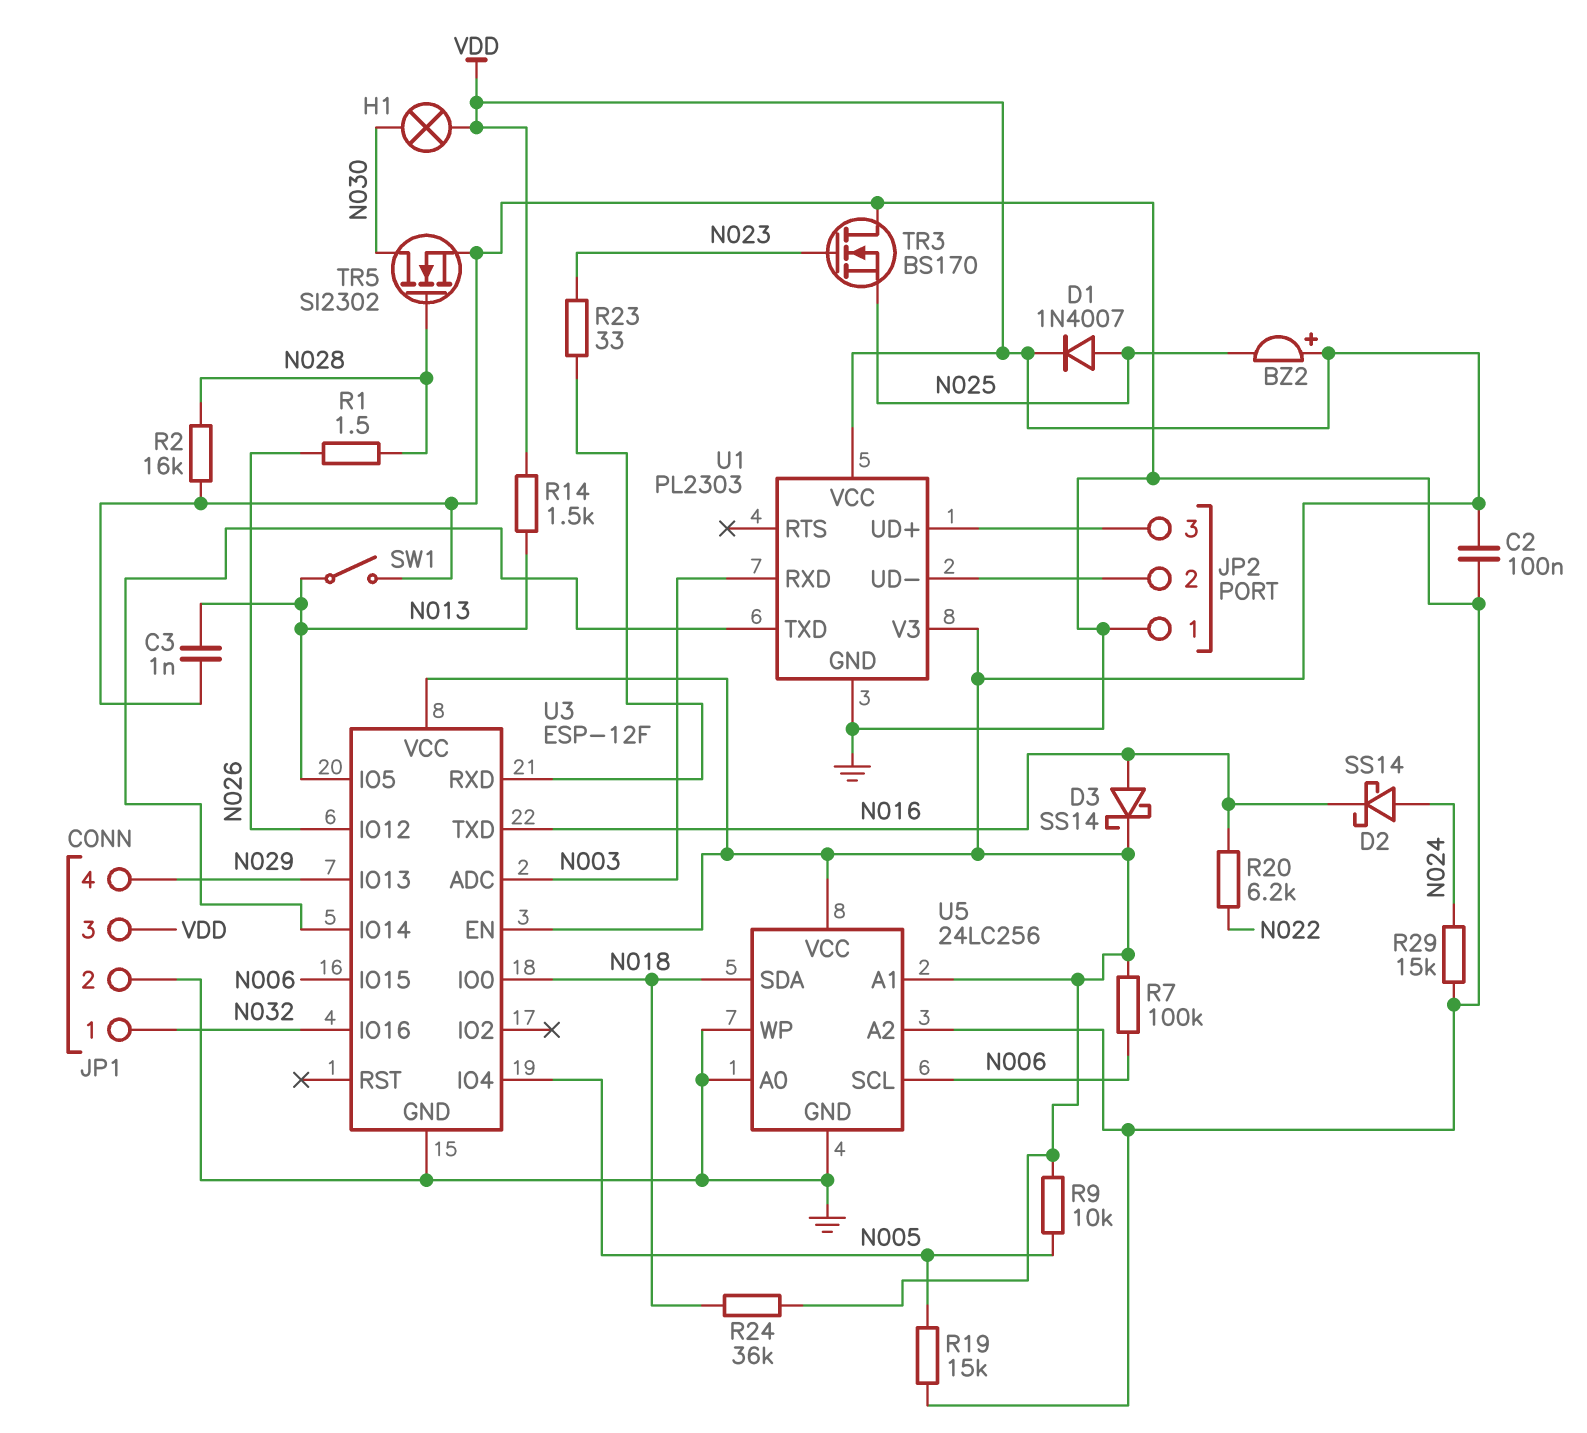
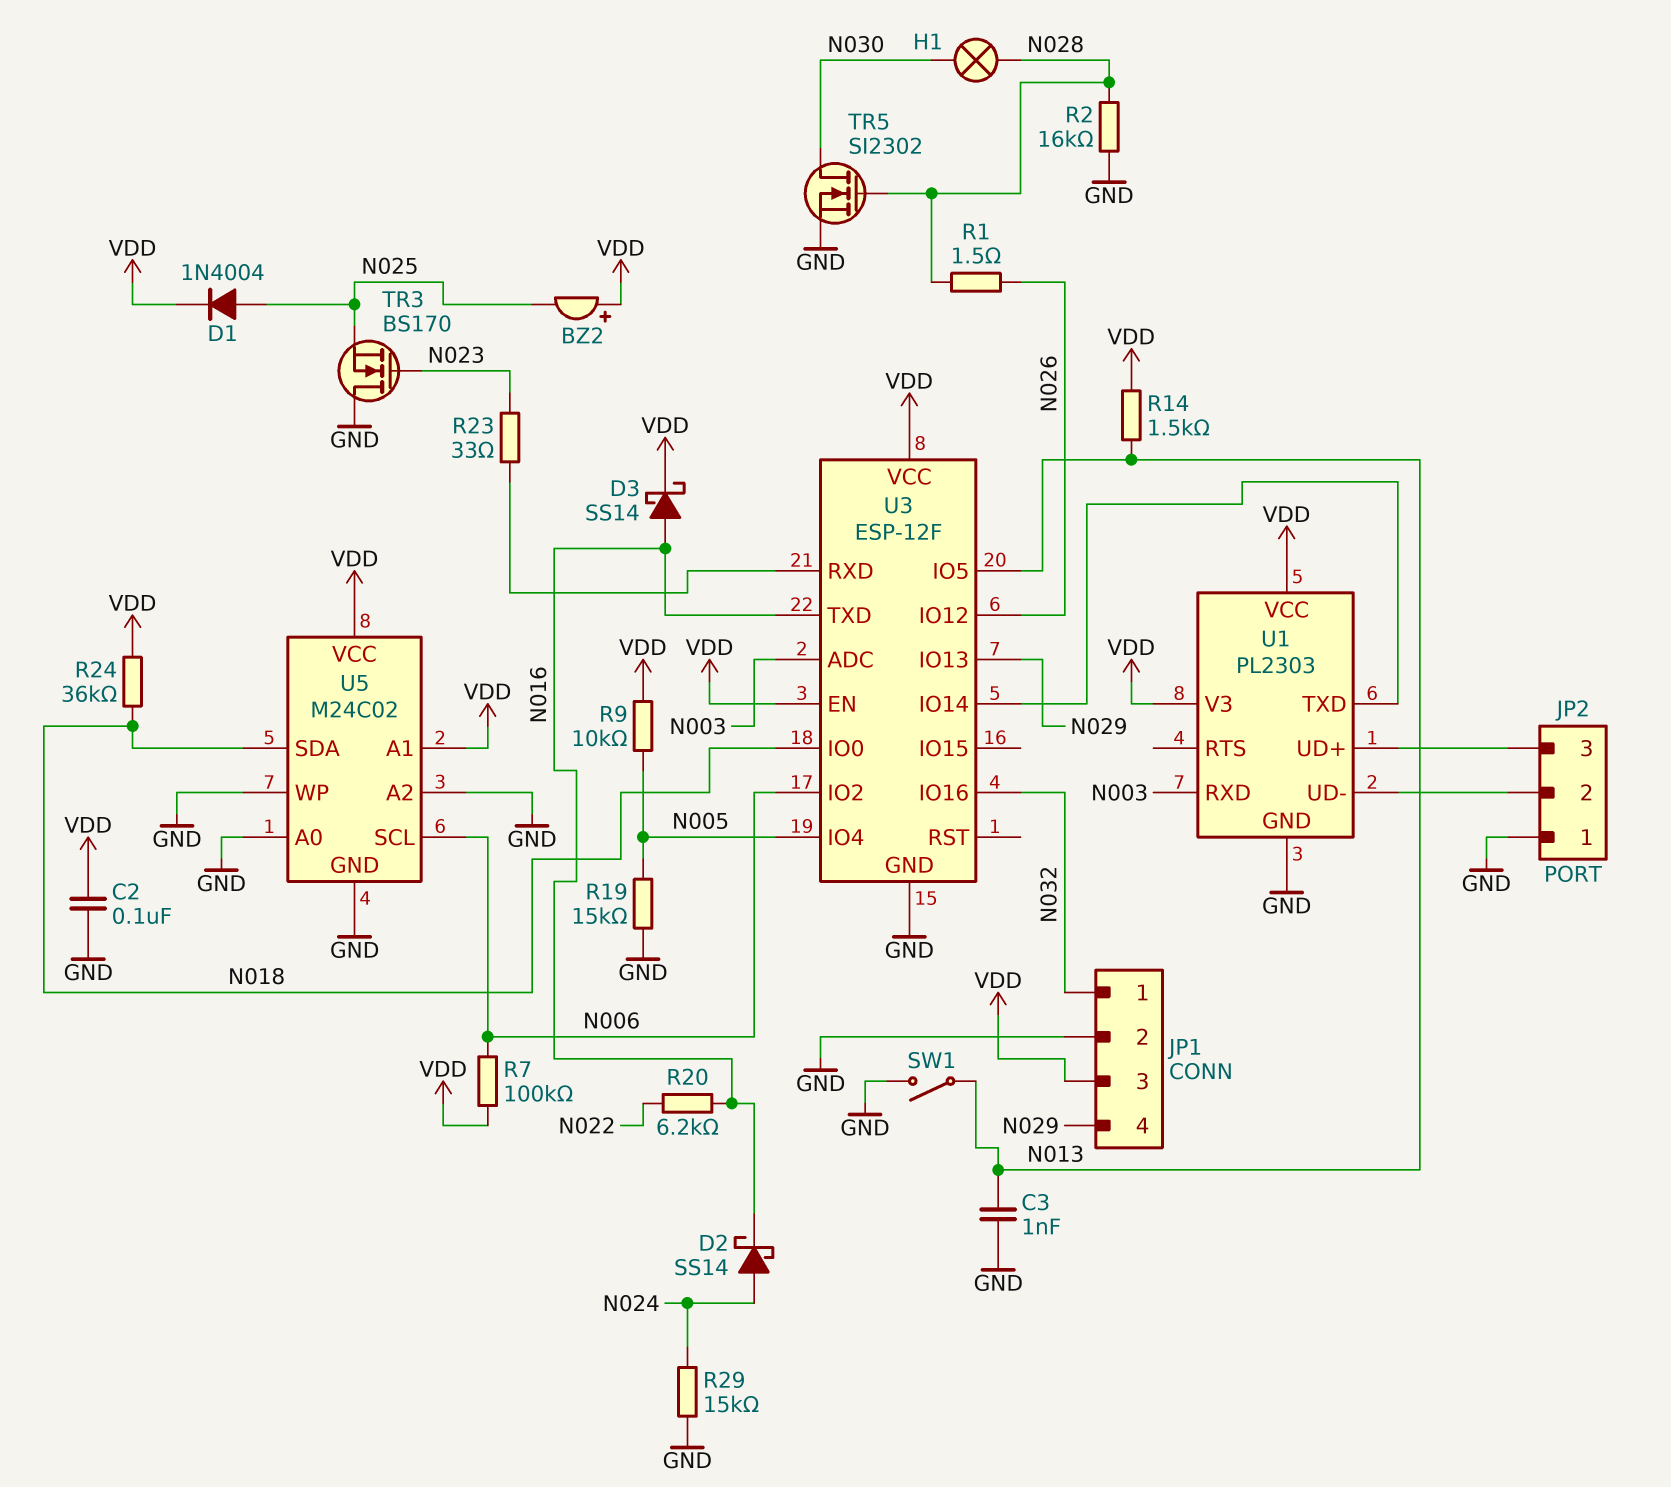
D1: diode 1N4007 (A N025, K VDD) -> diode 1N4004 (A N025, K VDD)
H1: lamp (N030, VDD) -> lamp (N028, N030)
U3 pin IO2: none -> N006
U3 pin IO15: N006 -> none
U5: 24LC256 -> M24C02

